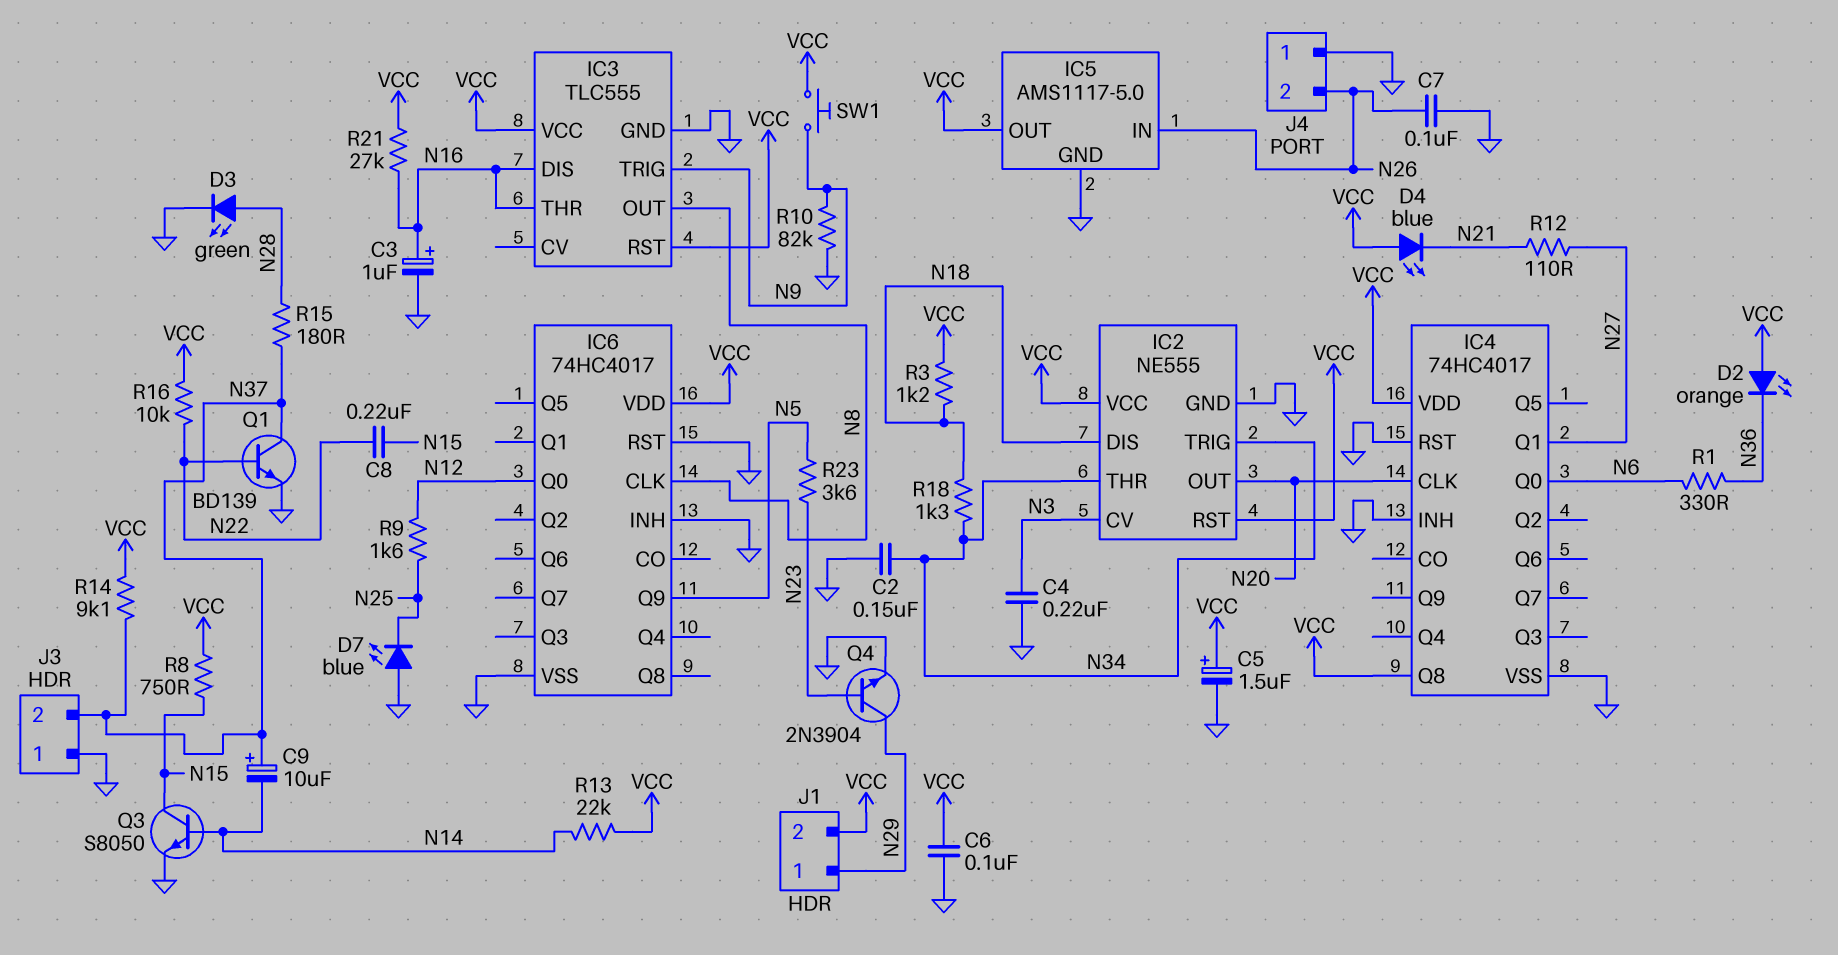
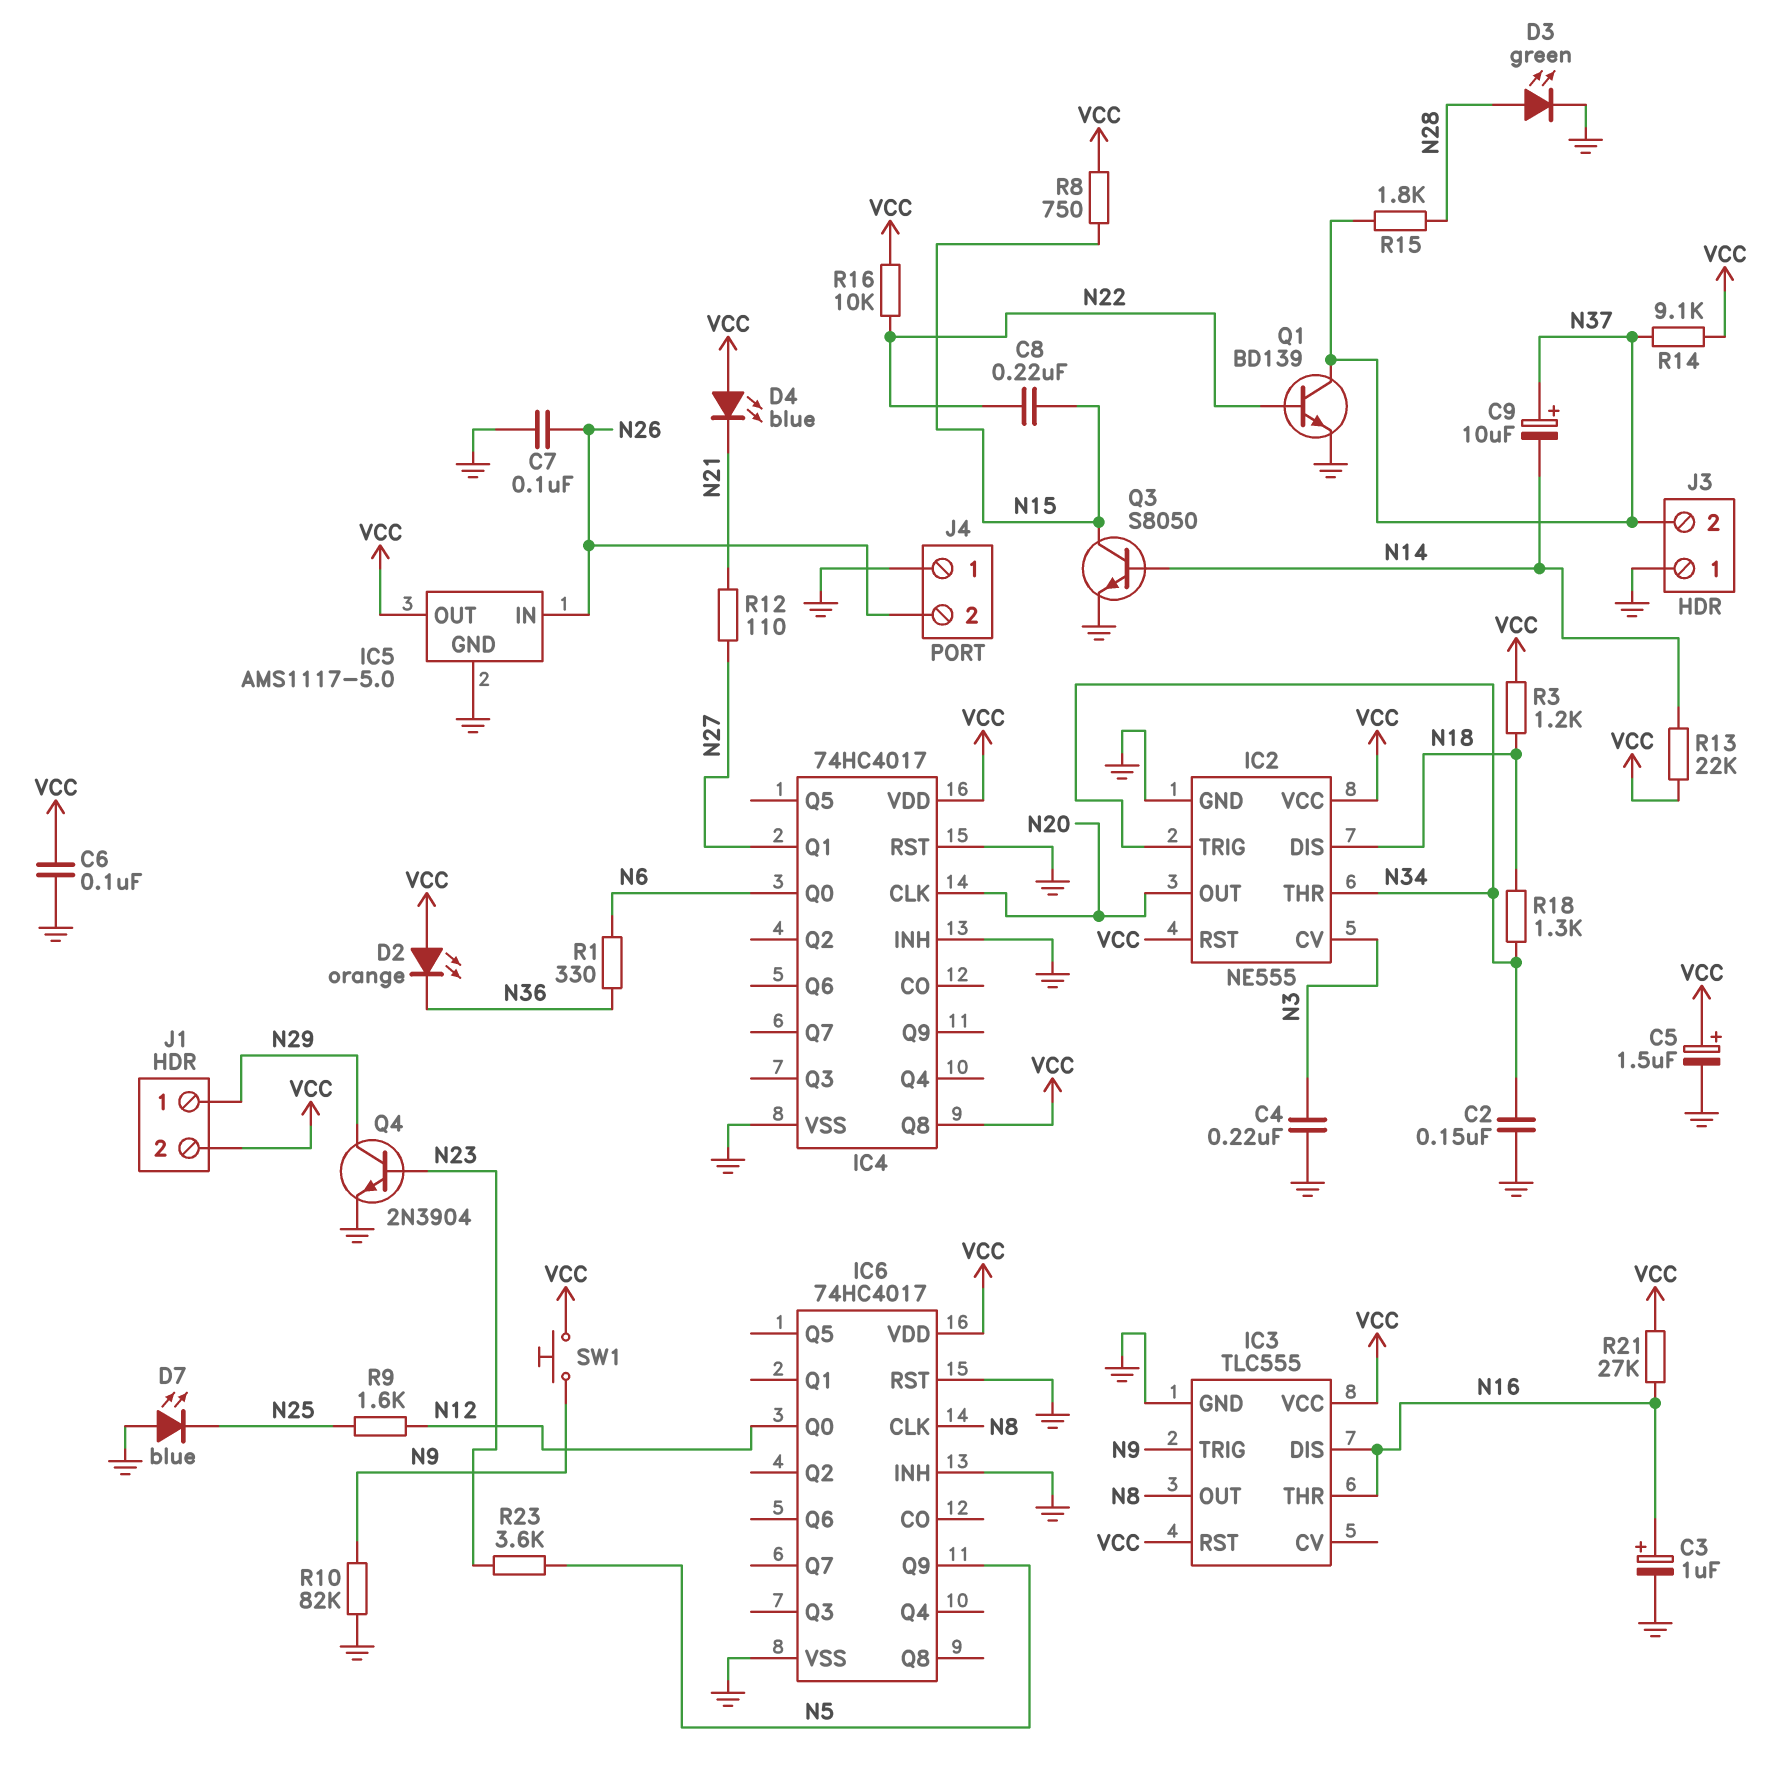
R15: 180 (N28, N37) -> 1.8k (N28, N37)

